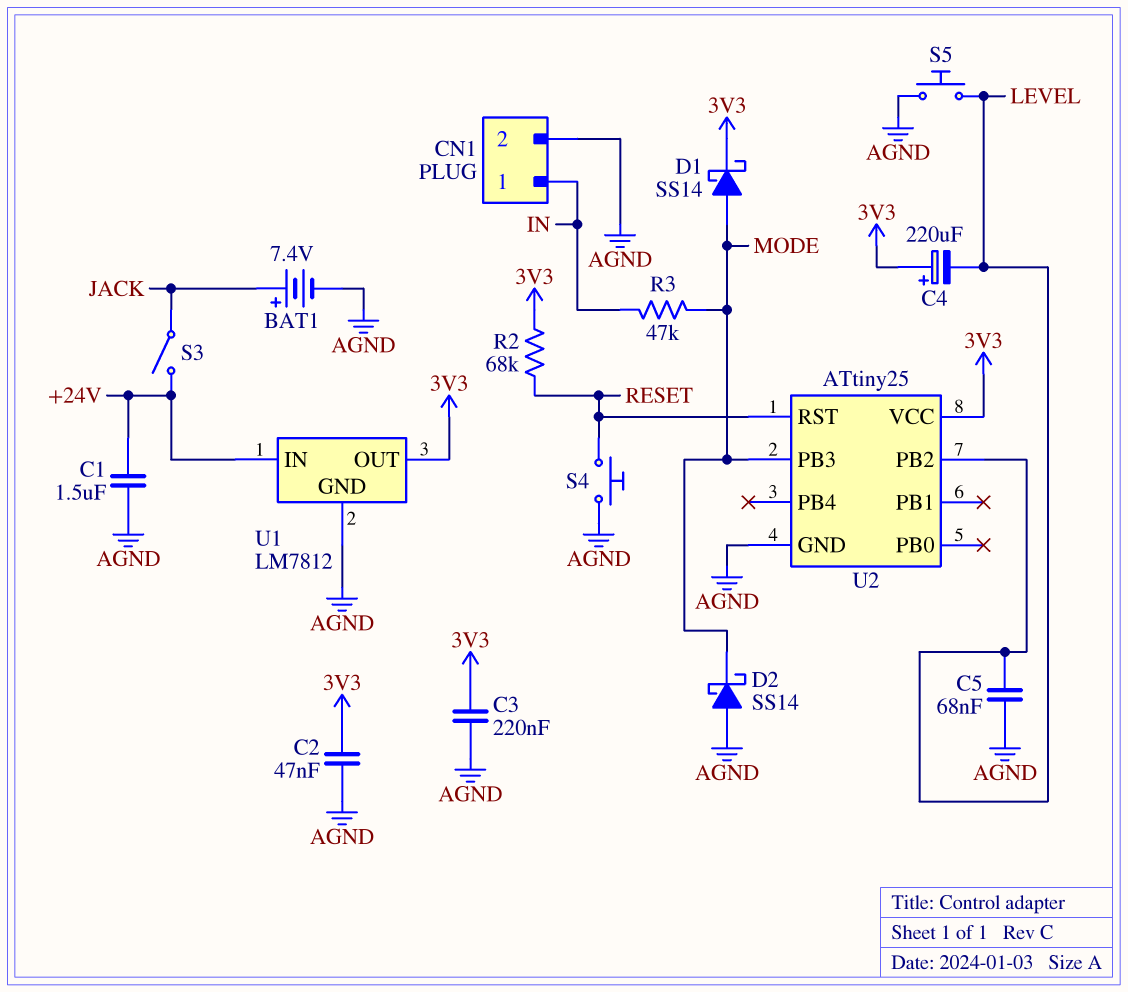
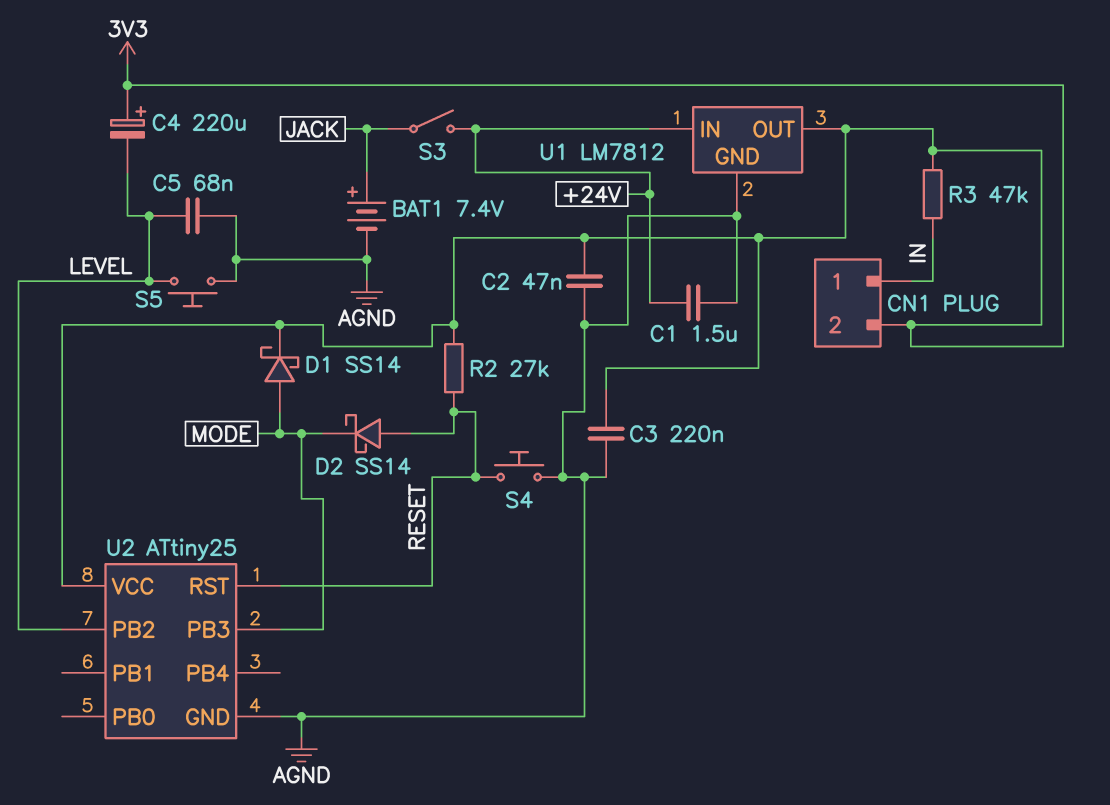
CN1 pin 2: AGND -> 3V3
D2: schottky SS14 (A AGND, K MODE) -> schottky SS14 (A RESET, K MODE)
R2: 68k (3V3, RESET) -> 27k (3V3, RESET)
R3: 47k (IN, MODE) -> 47k (3V3, IN)

